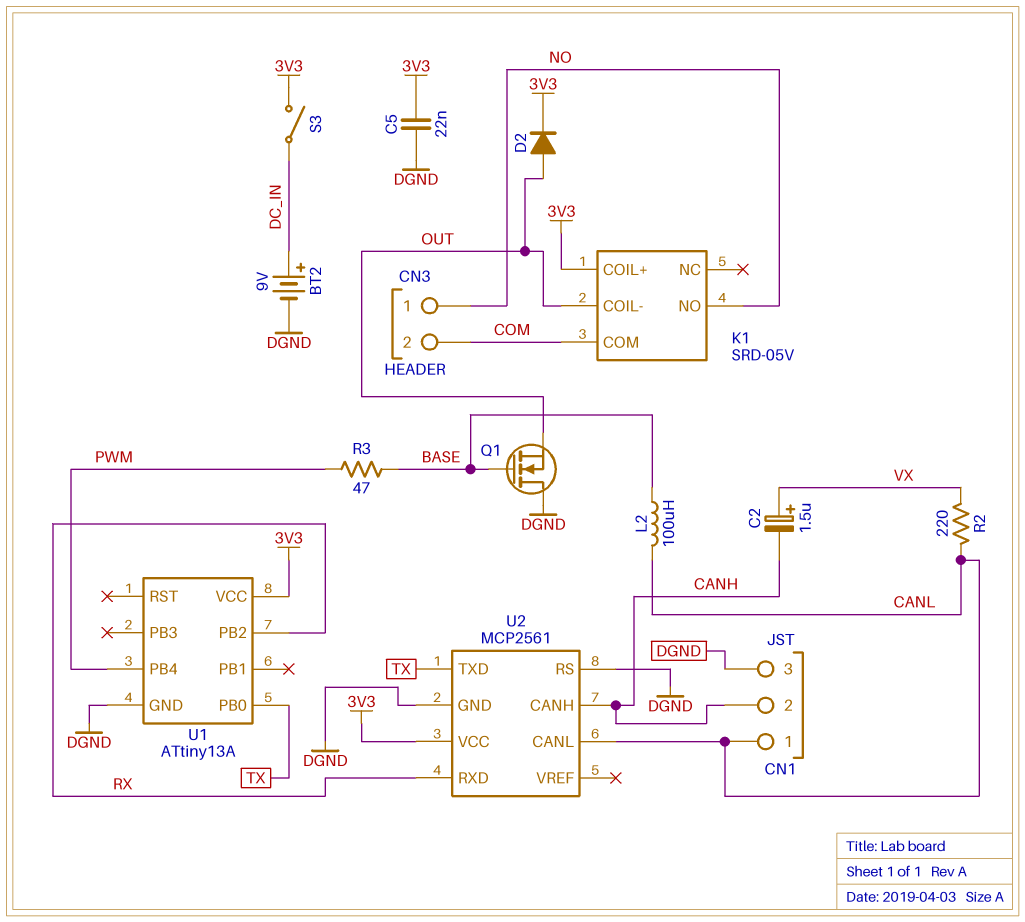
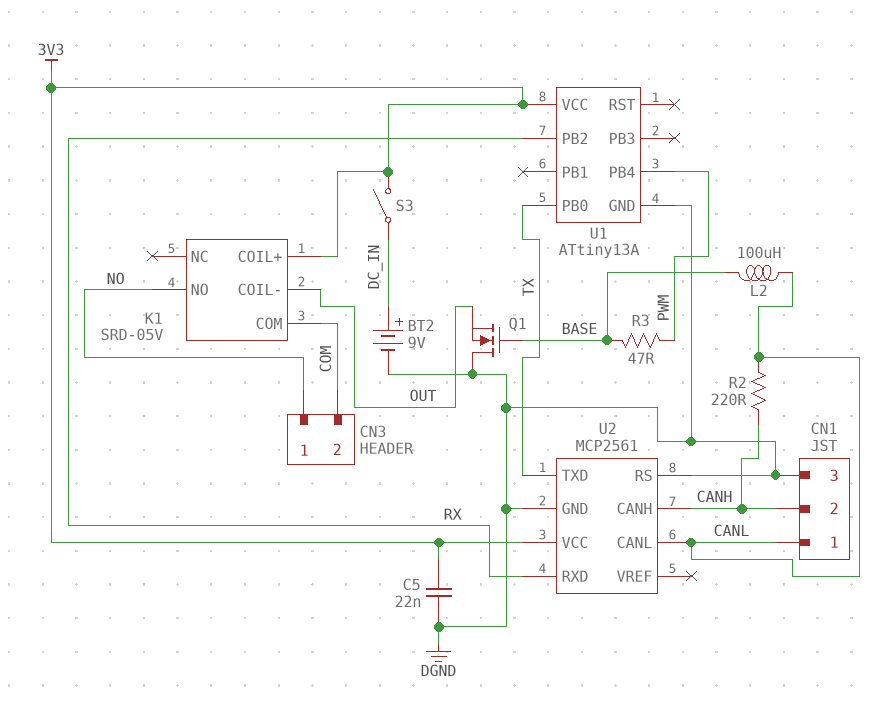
C2: 1.5uF (plus VX, minus CANH) -> none
D2: diode (A OUT, K 3V3) -> none
R2: 220 (CANL, VX) -> 220 (CANH, CANL)

